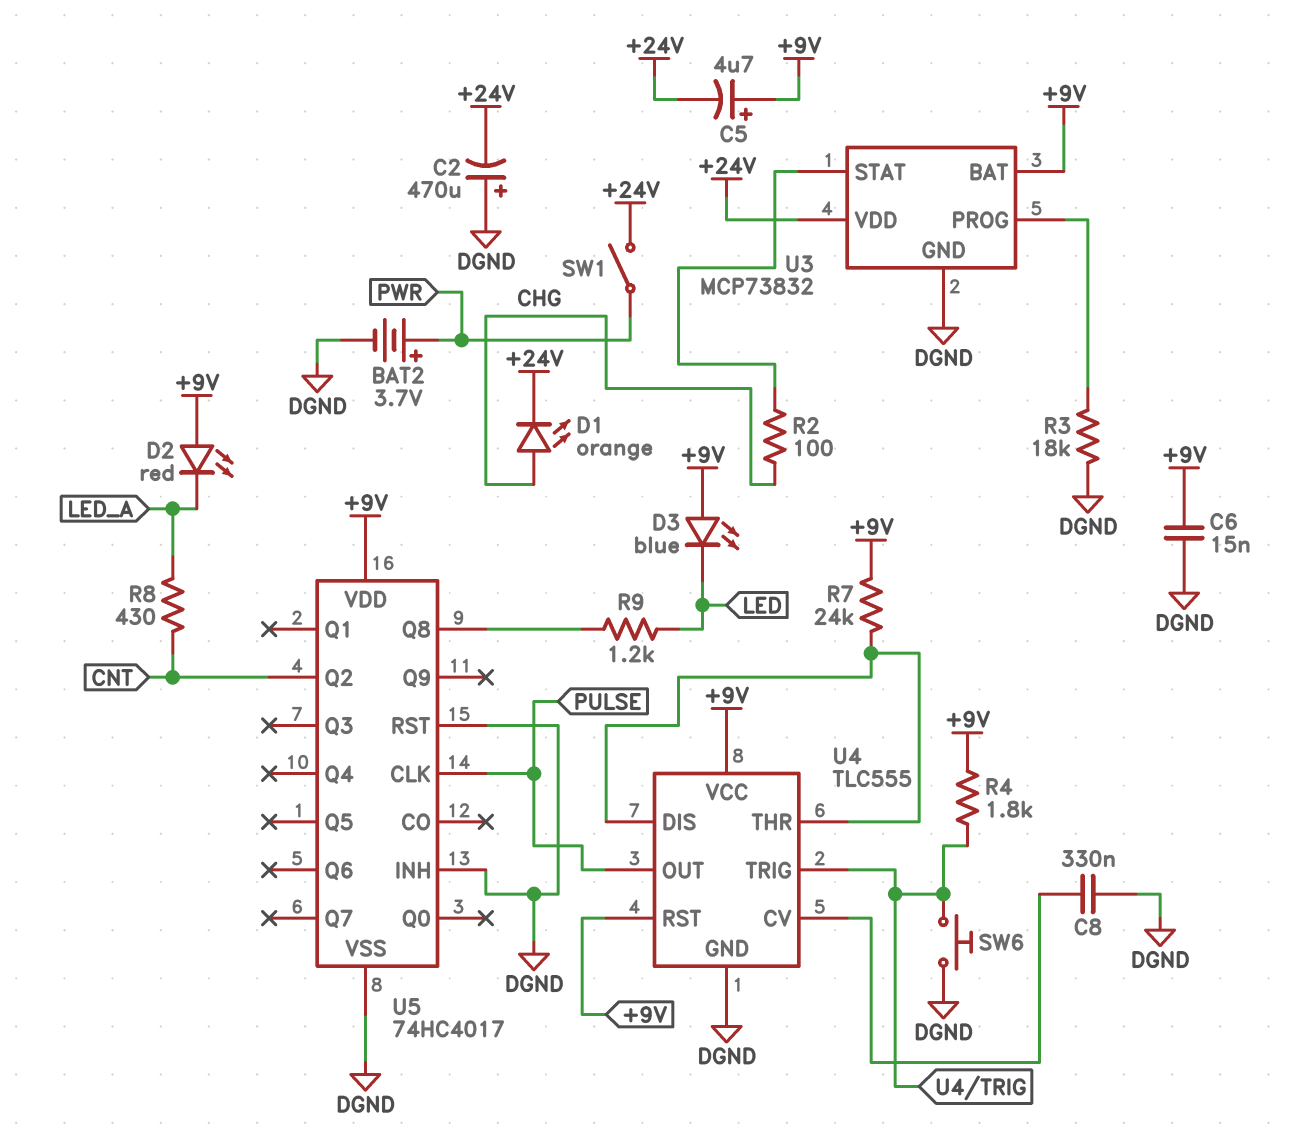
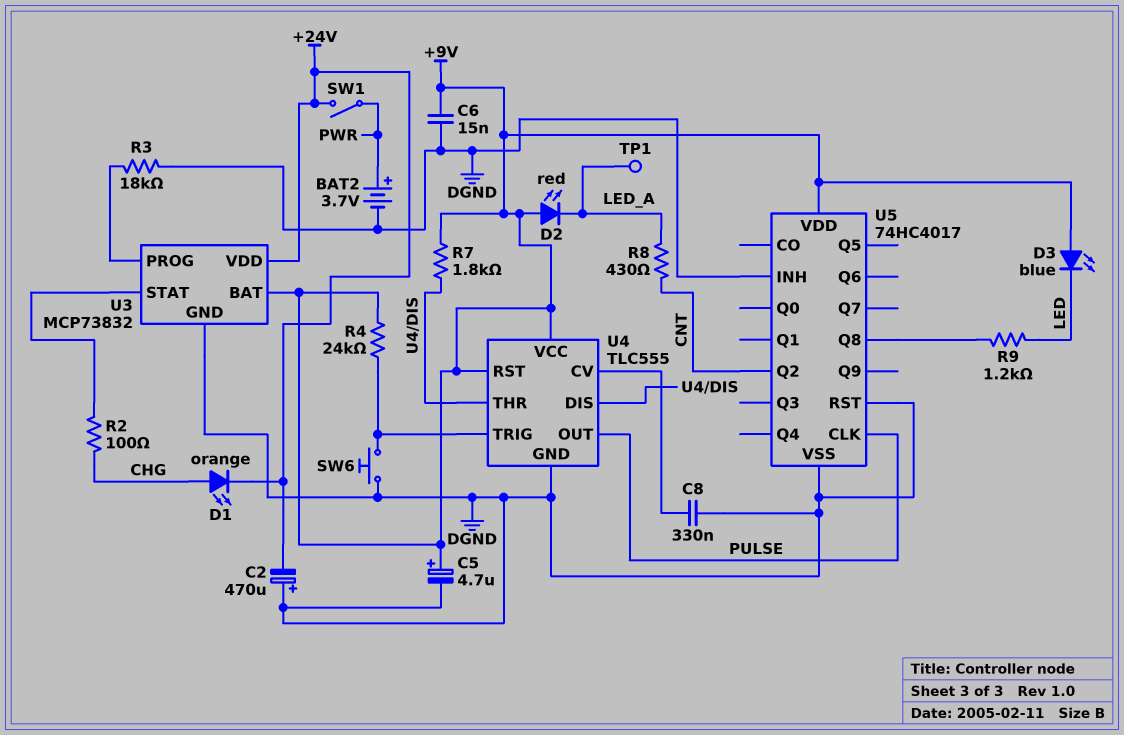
C5: 4.7uF (plus +9V, minus +24V) -> 4.7uF (plus +9V, minus DGND)
R4: 1.8k (+9V, U4/TRIG) -> 24k (+9V, U4/TRIG)
R7: 24k (+9V, U4/DIS) -> 1.8k (+9V, U4/DIS)
TP1: none -> test point (LED_A)

